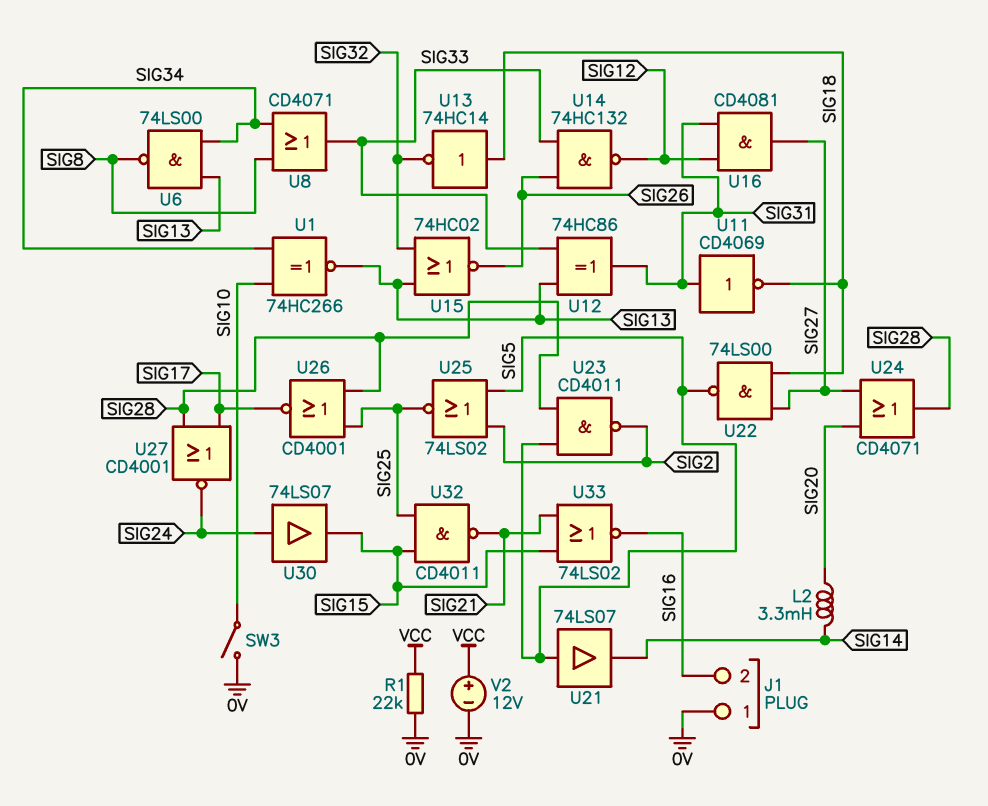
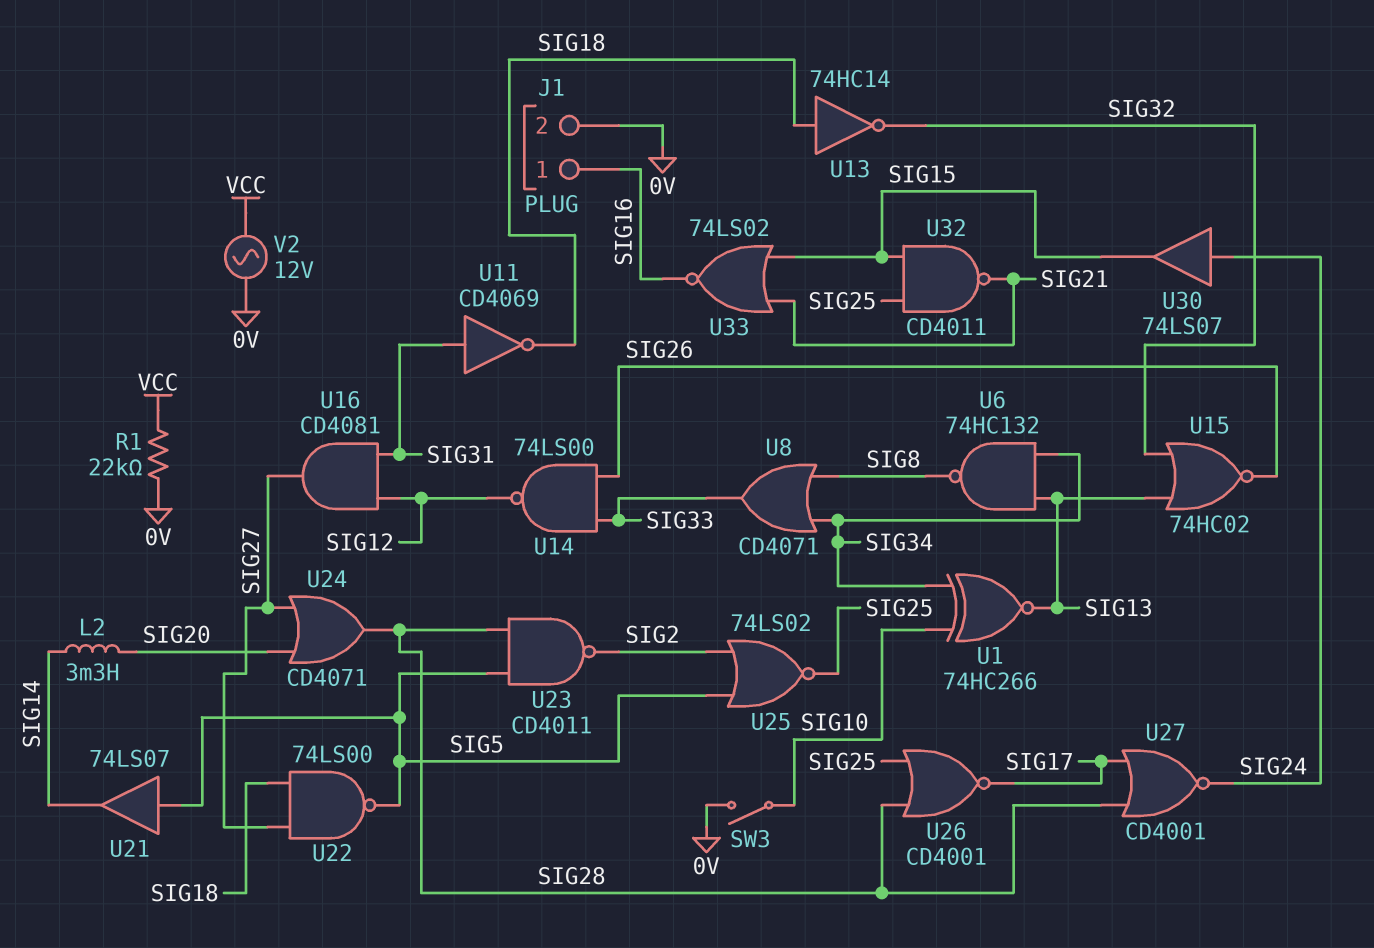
J1 pin 1: 0V -> SIG16
J1 pin 2: SIG16 -> 0V
U6: NAND 74LS00 (in SIG13, in SIG34, out SIG8) -> NAND 74HC132 (in SIG13, in SIG34, out SIG8)
U12: XOR 74HC86 (in SIG13, in SIG33, out SIG31) -> none
U14: NAND 74HC132 (in SIG26, in SIG33, out SIG12) -> NAND 74LS00 (in SIG26, in SIG33, out SIG12)
V2: 12V (plus VCC, minus 0V) -> AC 12V (0V, VCC)

